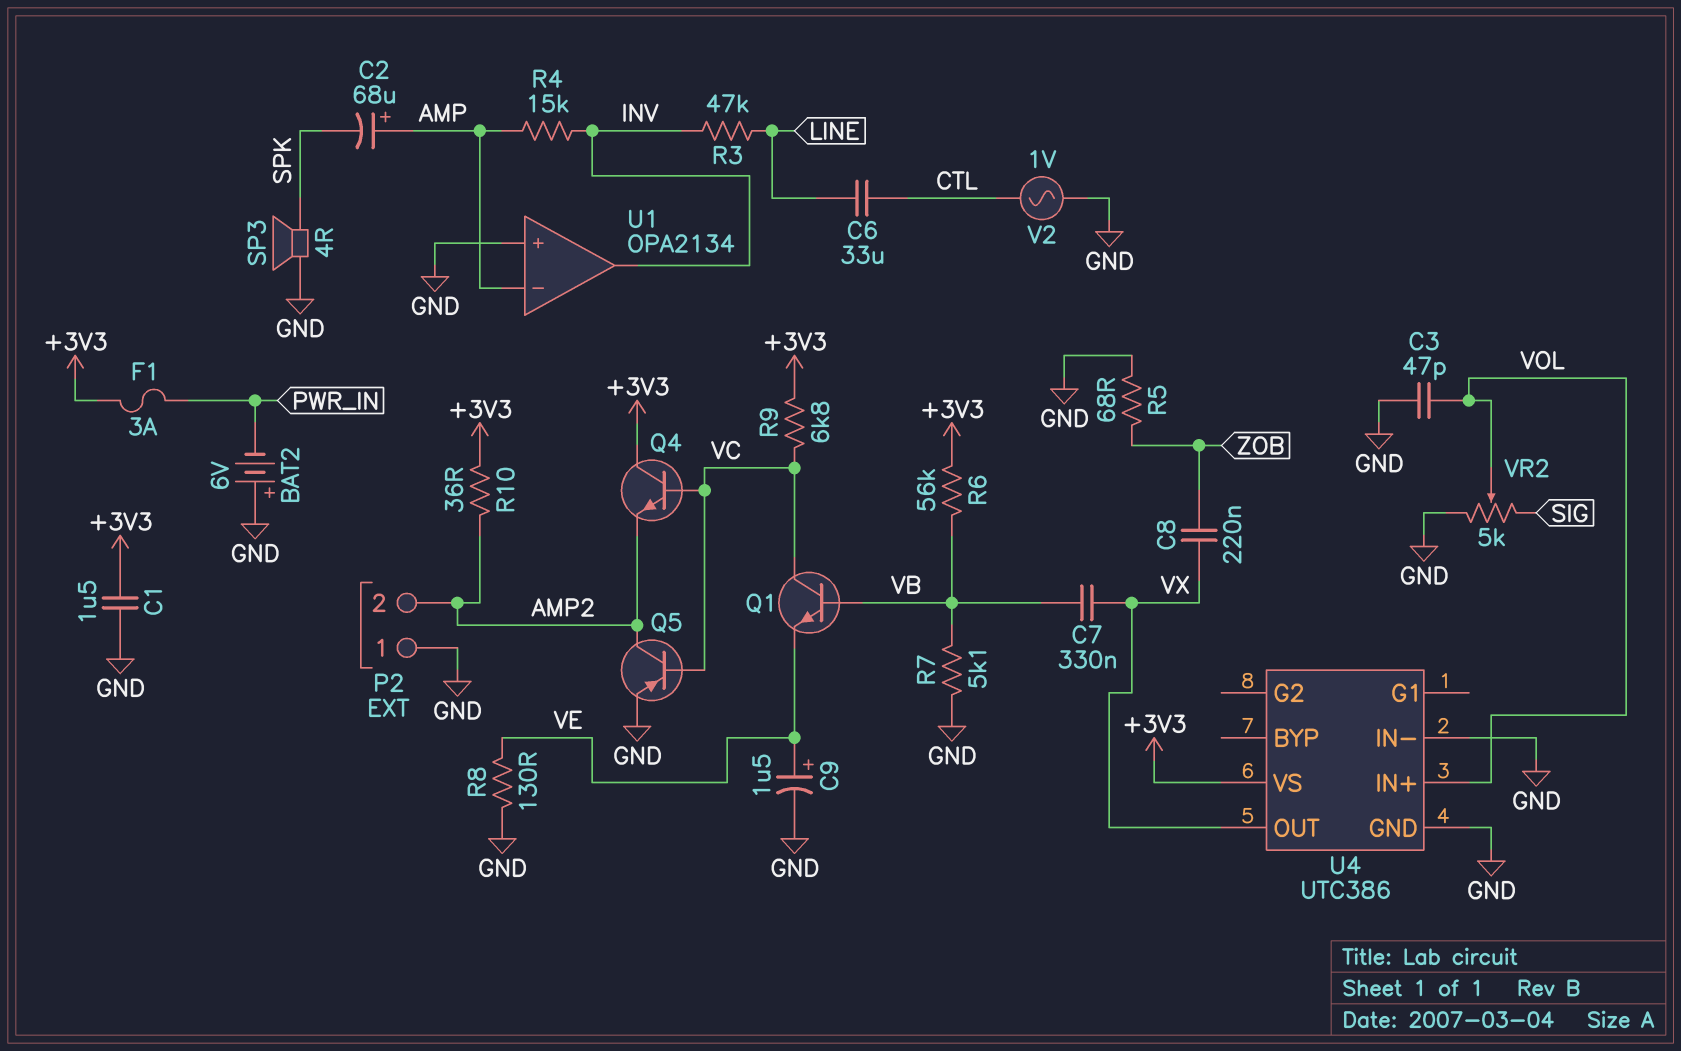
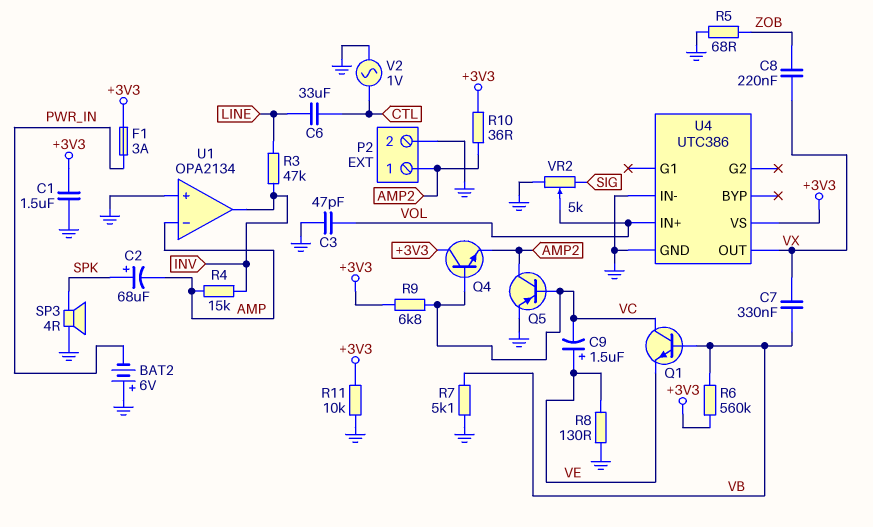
C2: 68uF (plus AMP, minus SPK) -> 68uF (plus SPK, minus AMP)
C9: 1.5uF (plus VE, minus GND) -> 1.5uF (plus VE, minus VC)
P2 pin 1: GND -> AMP2
P2 pin 2: AMP2 -> GND
R6: 56k (+3V3, VB) -> 560k (+3V3, VB)
R11: none -> 10k (+3V3, GND)

